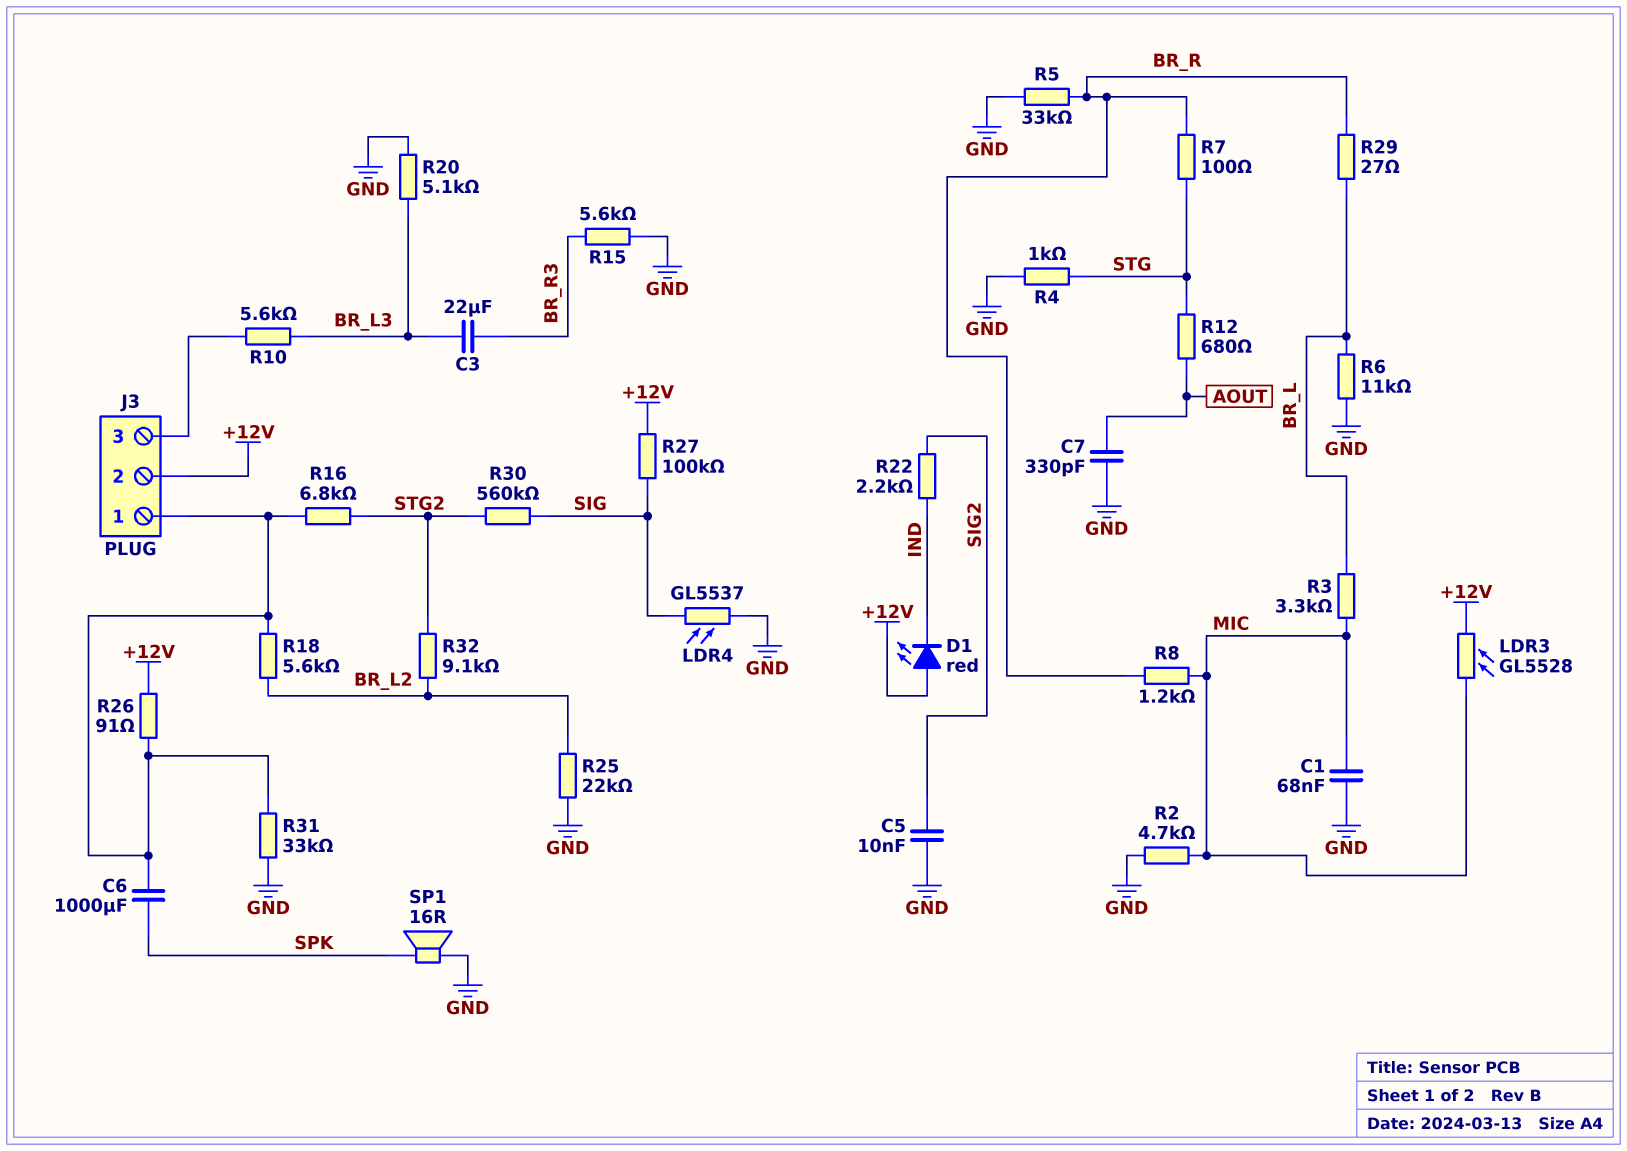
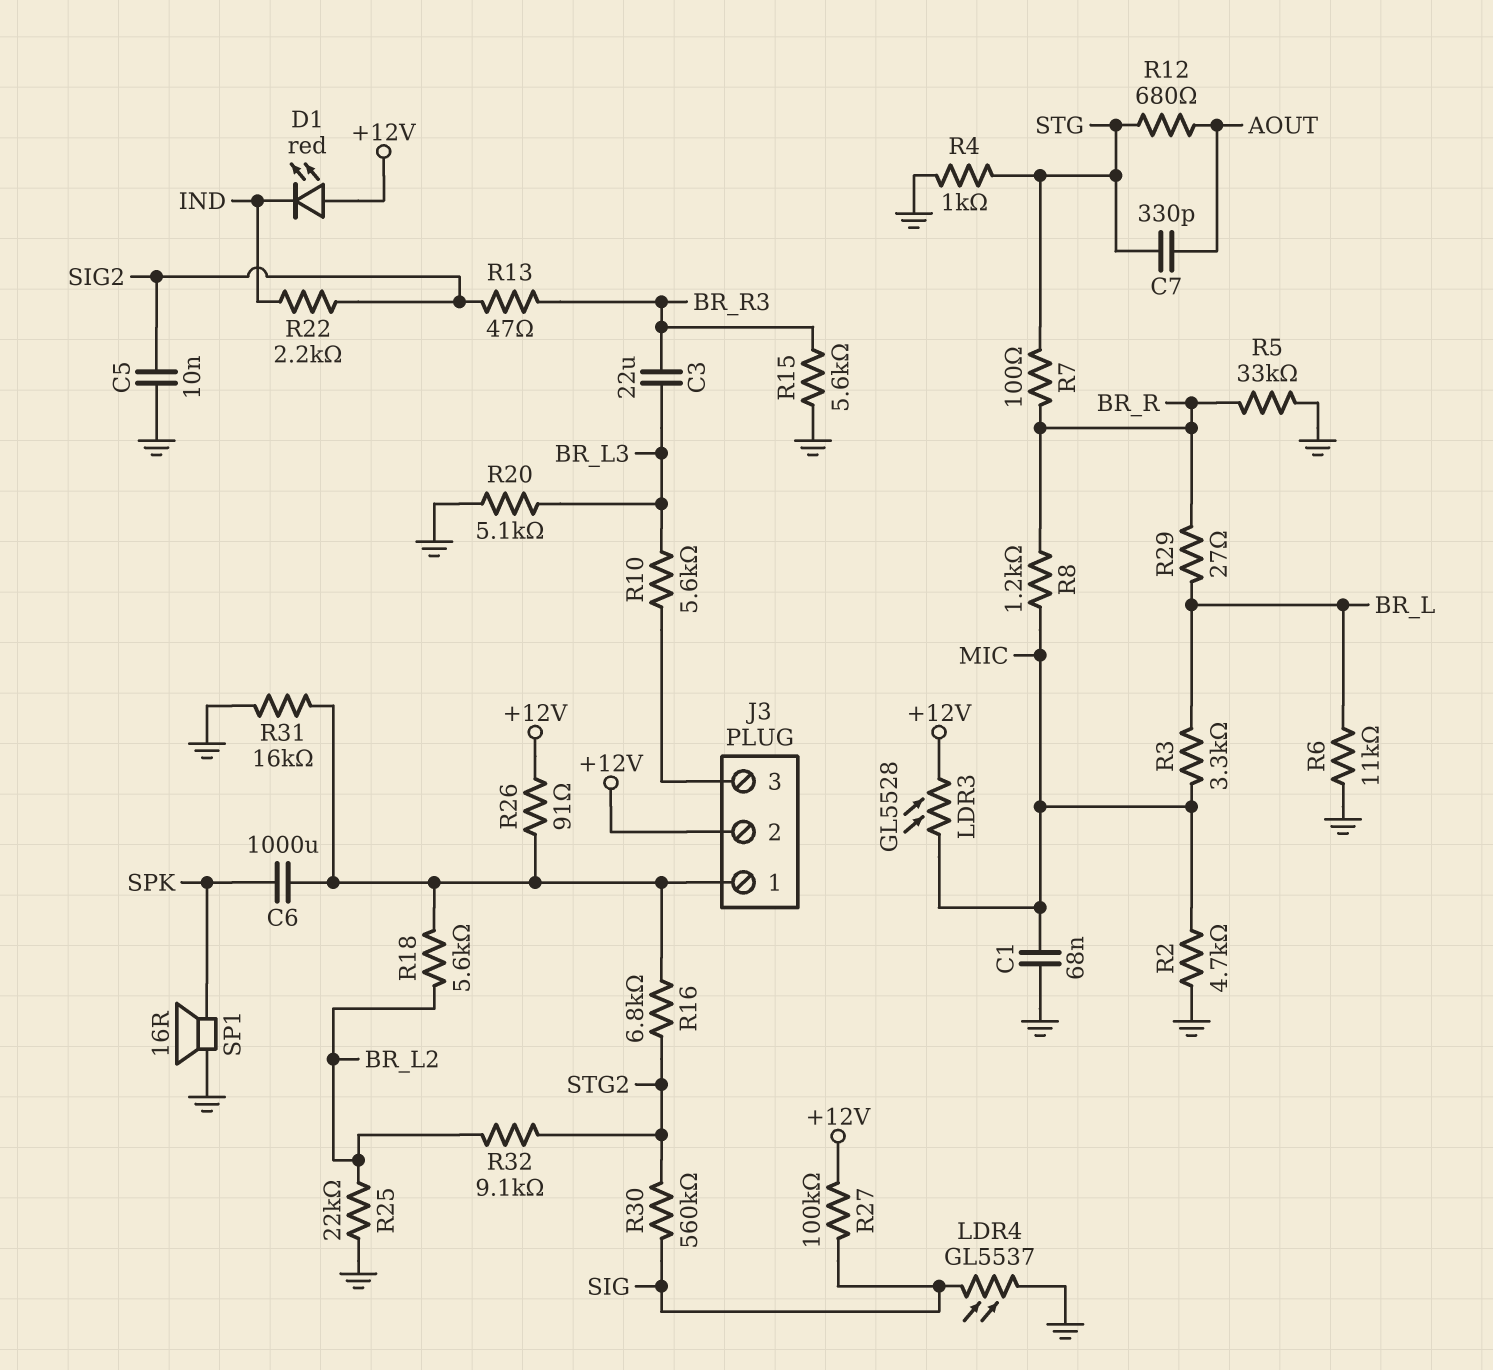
C7: 330pF (AOUT, GND) -> 330pF (AOUT, STG)
R13: none -> 47 (BR_R3, SIG2)
R31: 33k (GND, J3/1) -> 16k (GND, J3/1)

